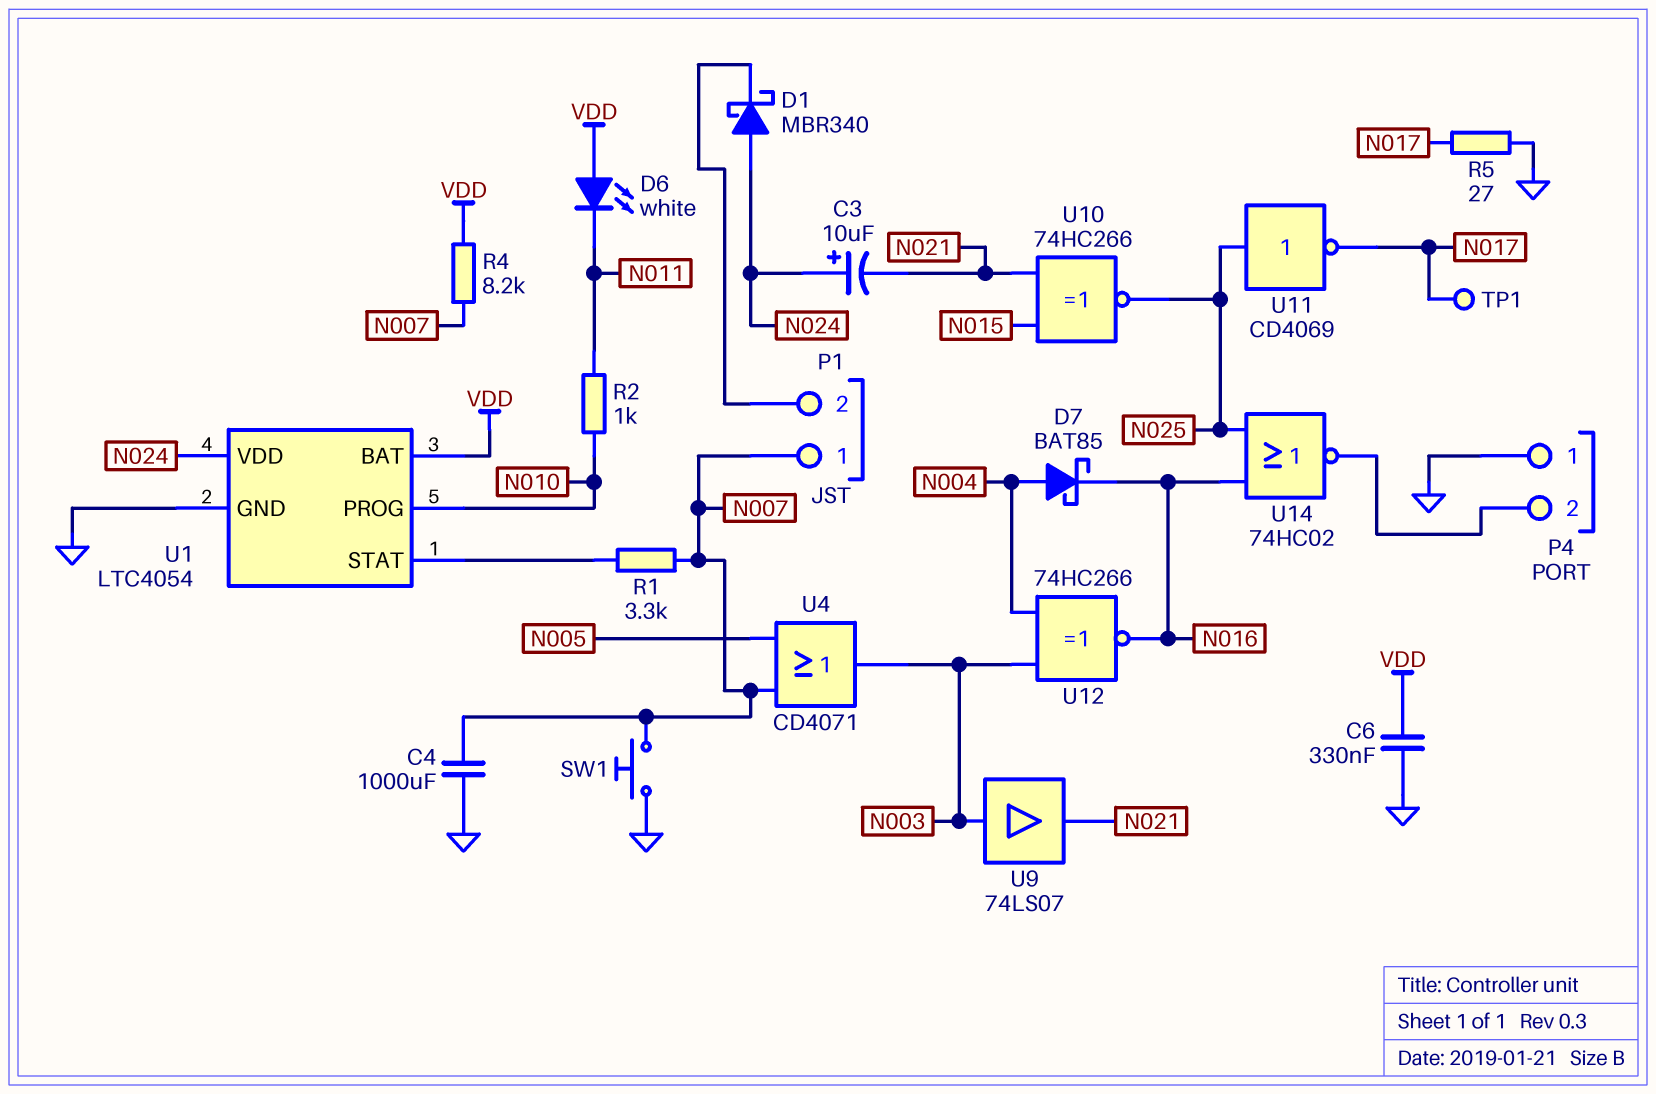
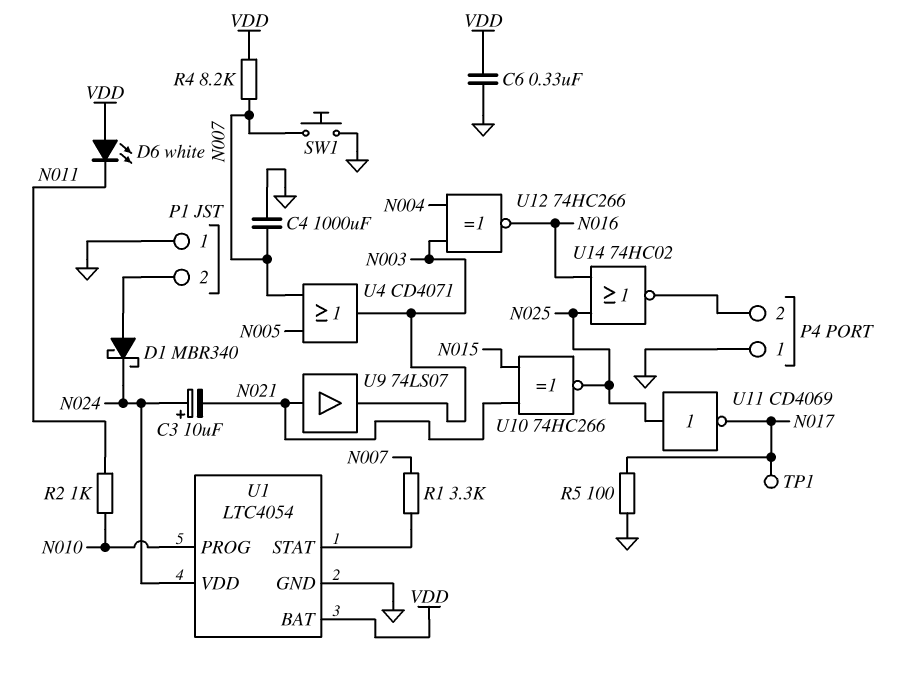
D1: schottky MBR340 (A N024, K P1/2) -> schottky MBR340 (A P1/2, K N024)
D7: schottky BAT85 (A N004, K N016) -> none
P1 pin 1: N007 -> GND
R5: 27 (GND, N017) -> 100 (GND, N017)
U9: buffer 74LS07 (in N003, out N021) -> buffer 74LS07 (in N021, out N003)

